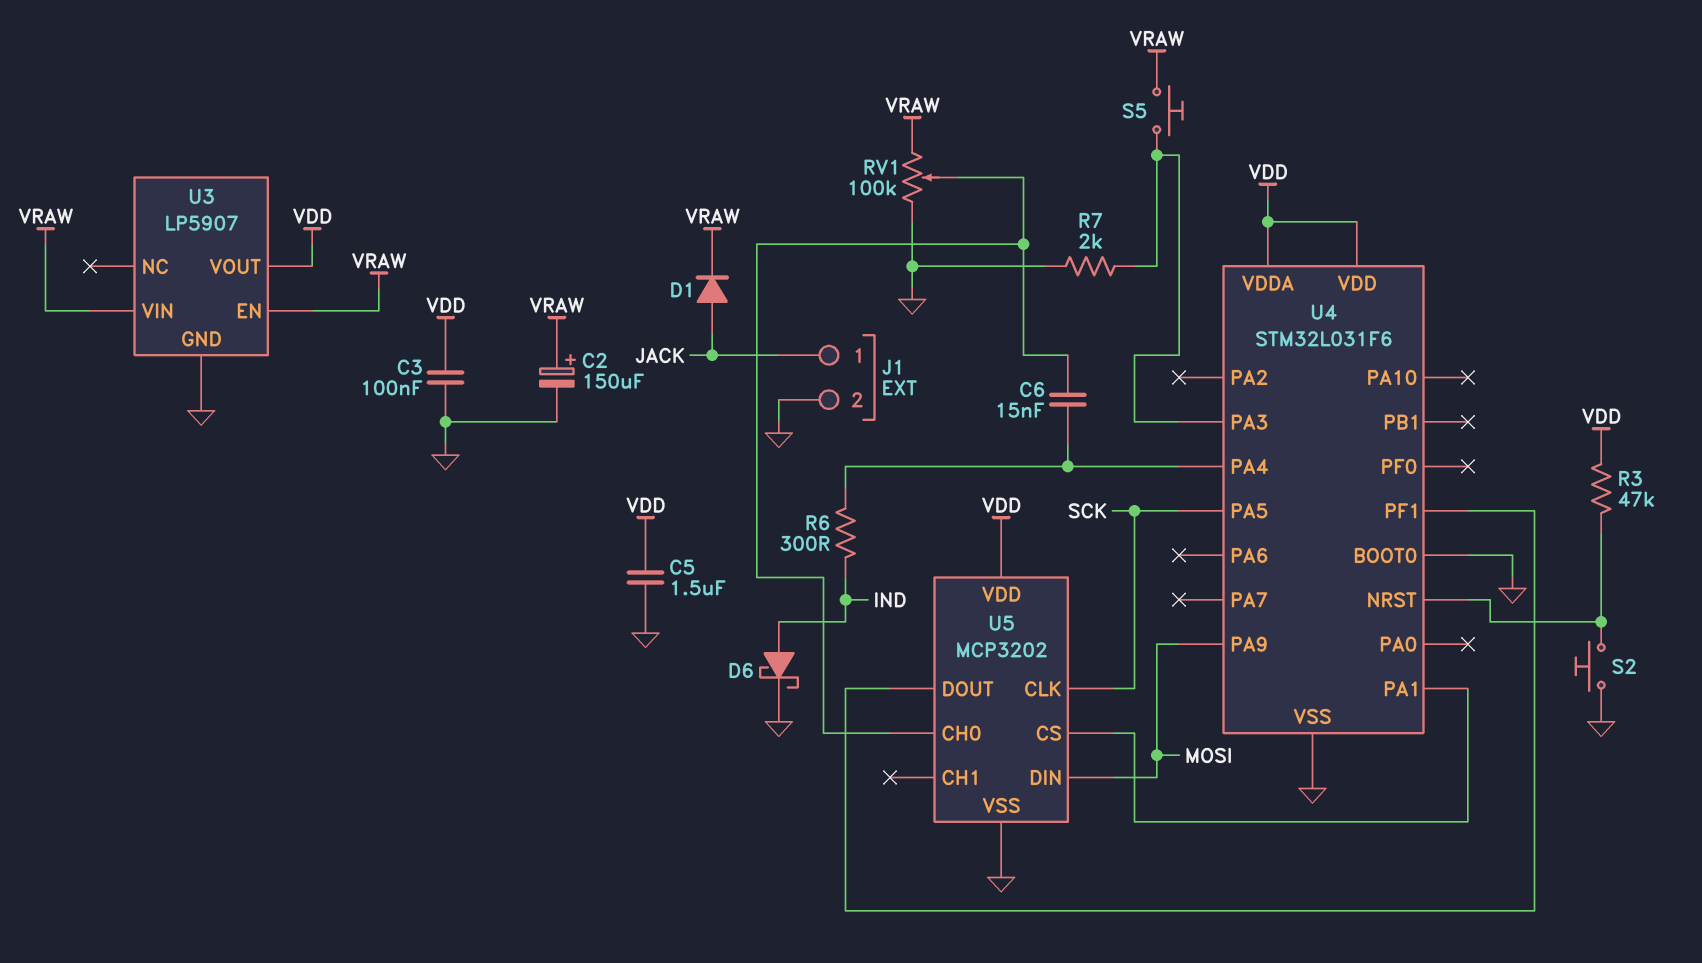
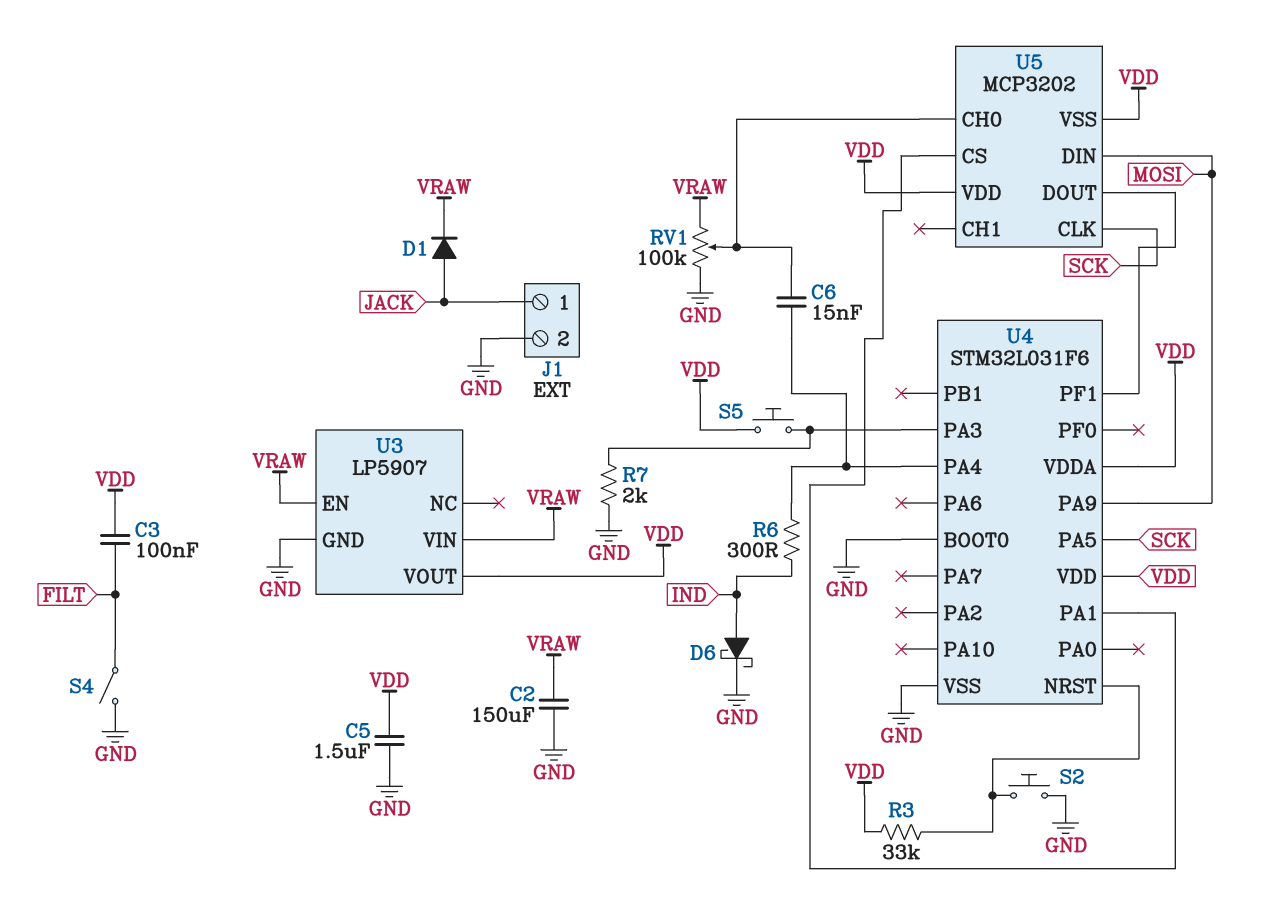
C2: 150uF (plus VRAW, minus GND) -> 150uF (GND, VRAW)
C3: 100nF (GND, VDD) -> 100nF (FILT, VDD)
R3: 47k (U4/NRST, VDD) -> 33k (U4/NRST, VDD)
S4: none -> switch (FILT, GND)
S5: button (U4/PA3, VRAW) -> button (U4/PA3, VDD)
U5 pin VSS: GND -> VDD

